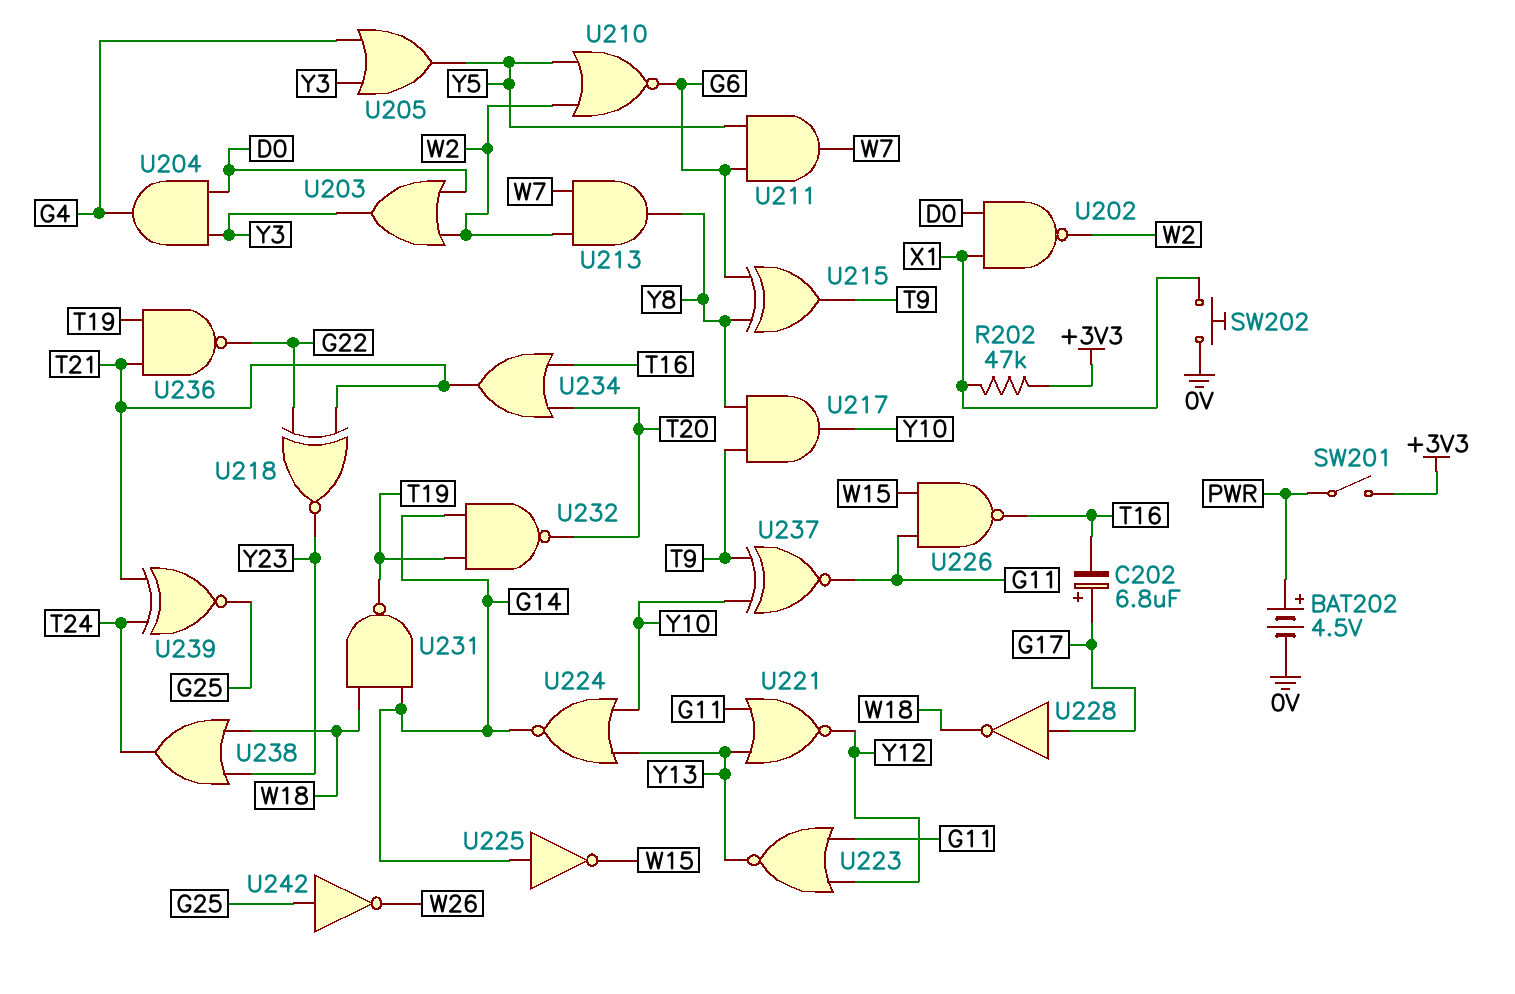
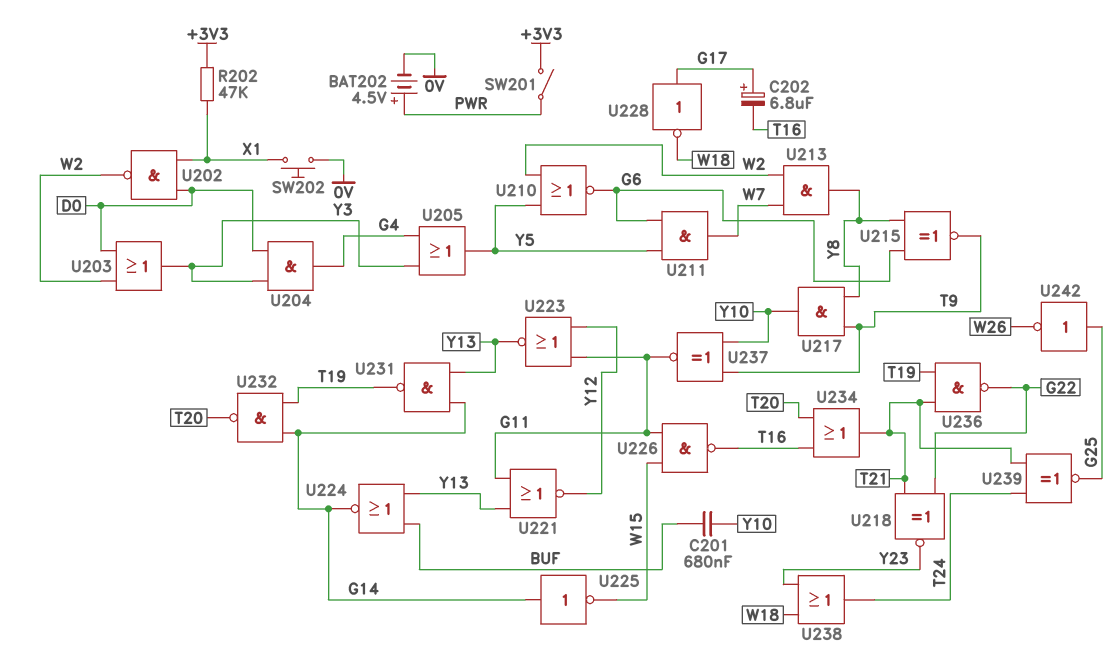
C201: none -> 680nF (BUF, Y10)
U215: XOR (in G6, in Y8, out T9) -> XNOR (in G6, in Y8, out T9)
U224: NOR (in Y10, in Y13, out G14) -> NOR (in BUF, in Y13, out G14)
U231: NAND (in G14, in W18, out T19) -> NAND (in G14, in Y13, out T19)

